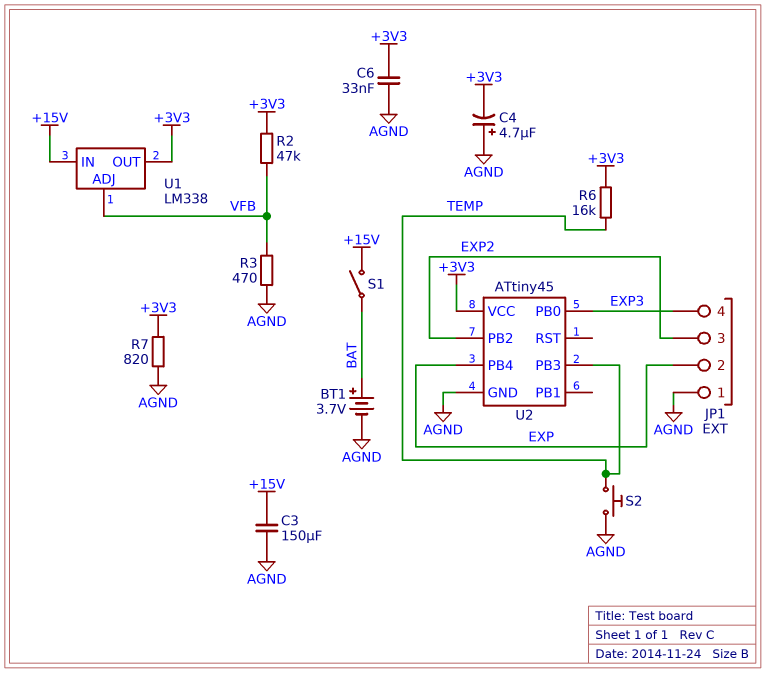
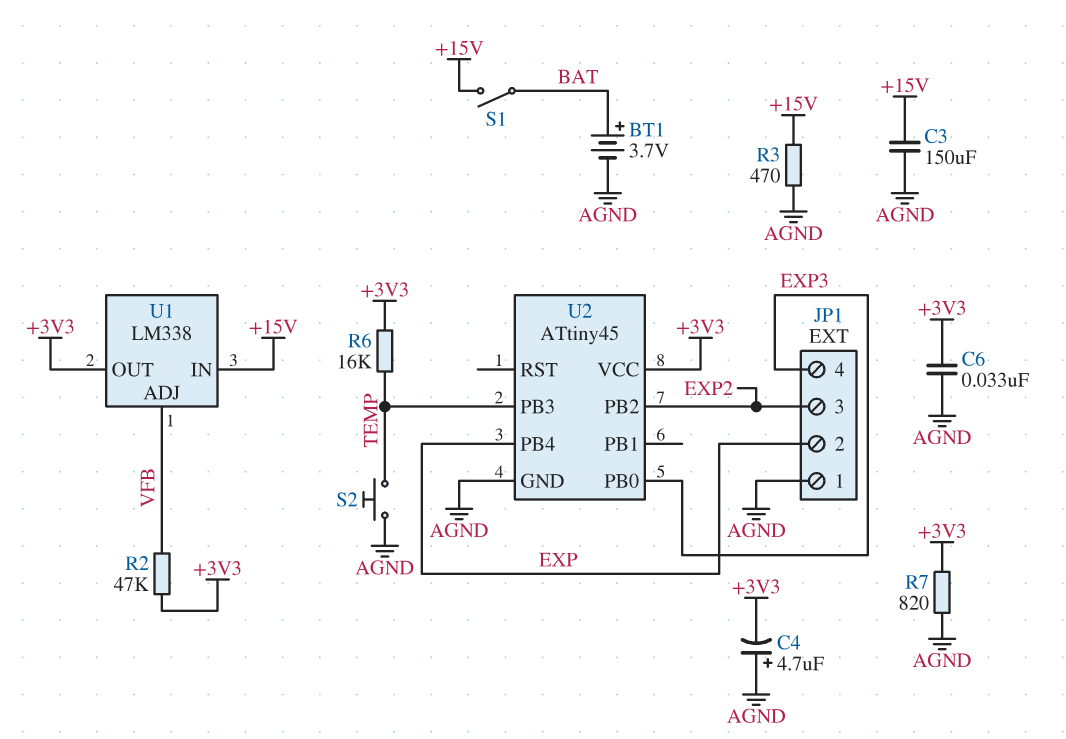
R3: 470 (AGND, VFB) -> 470 (+15V, AGND)

